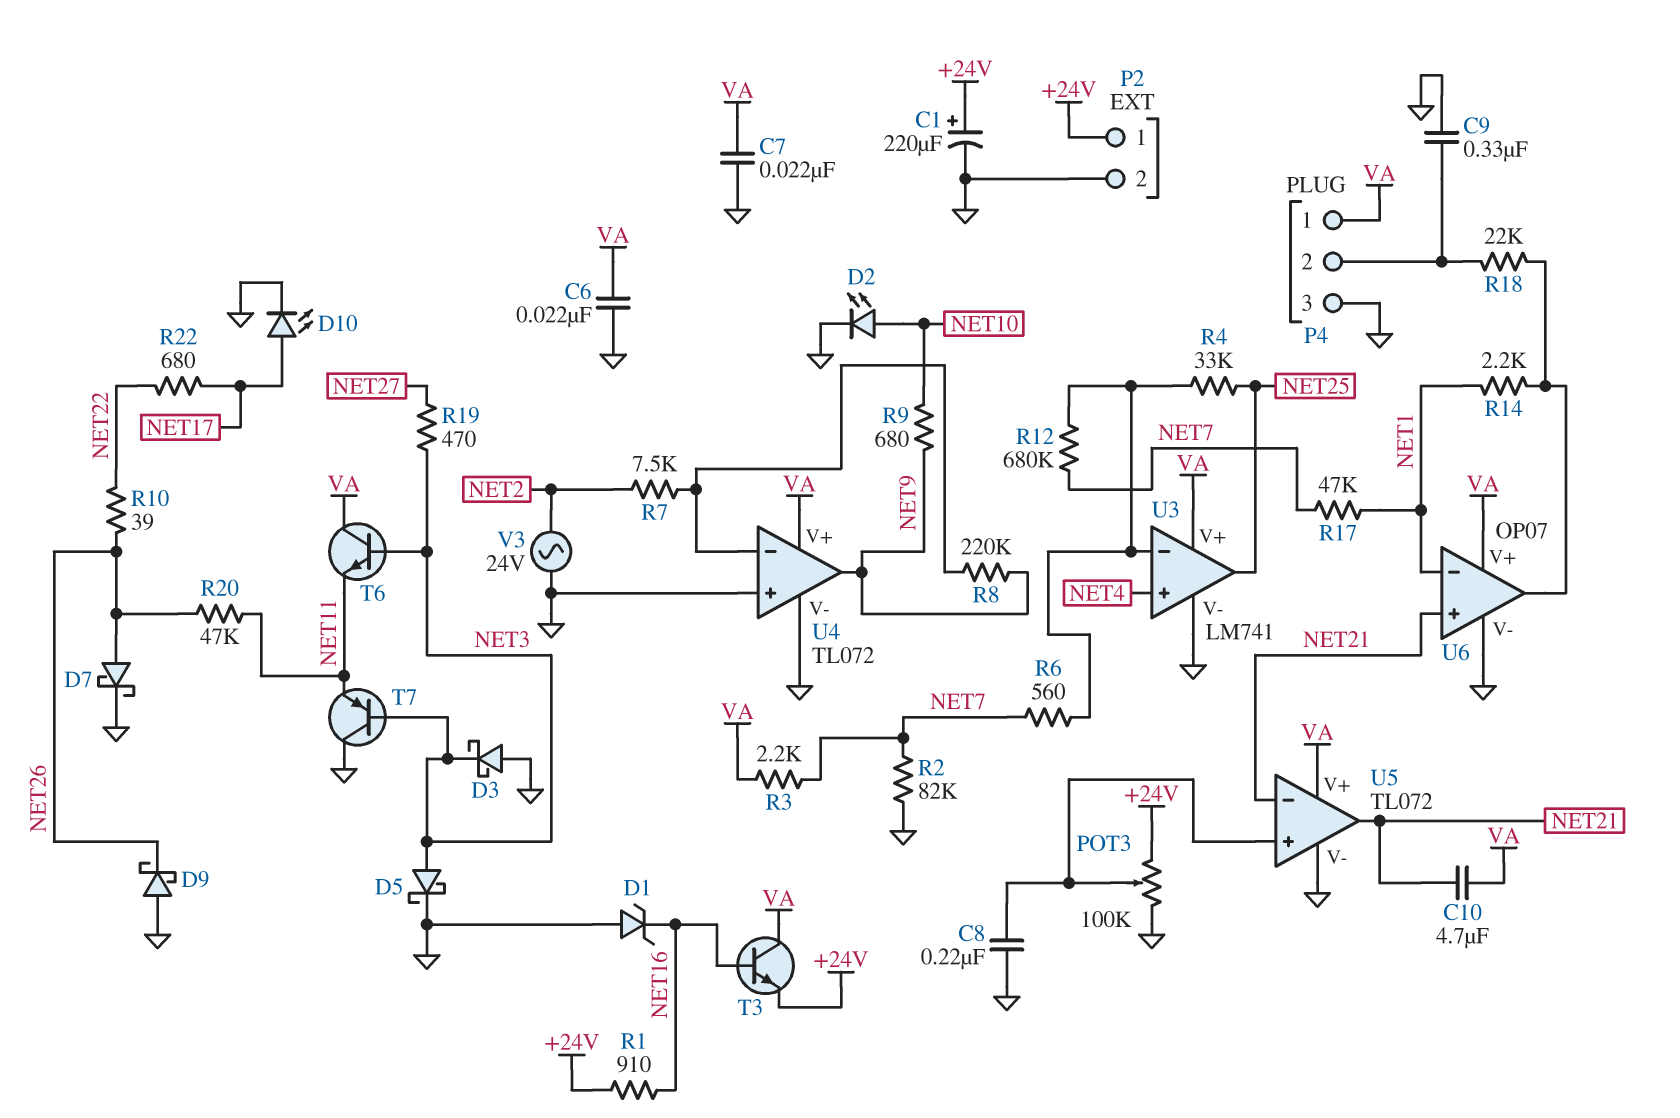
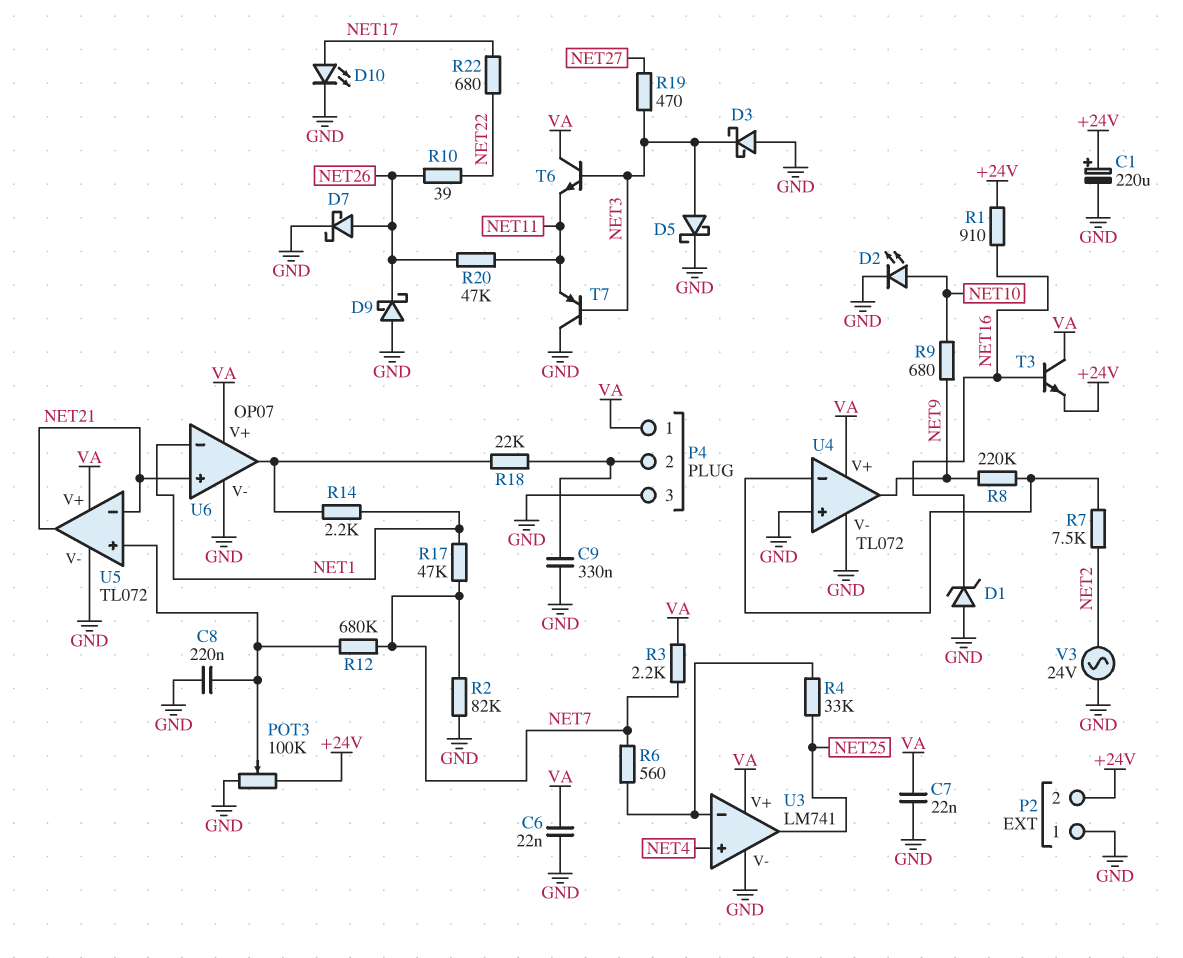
C10: 4.7uF (NET21, VA) -> none
P2 pin 1: +24V -> GND
P2 pin 2: GND -> +24V
R12: 680k (NET7, U3/in-) -> 680k (NET7, U5/in+)

